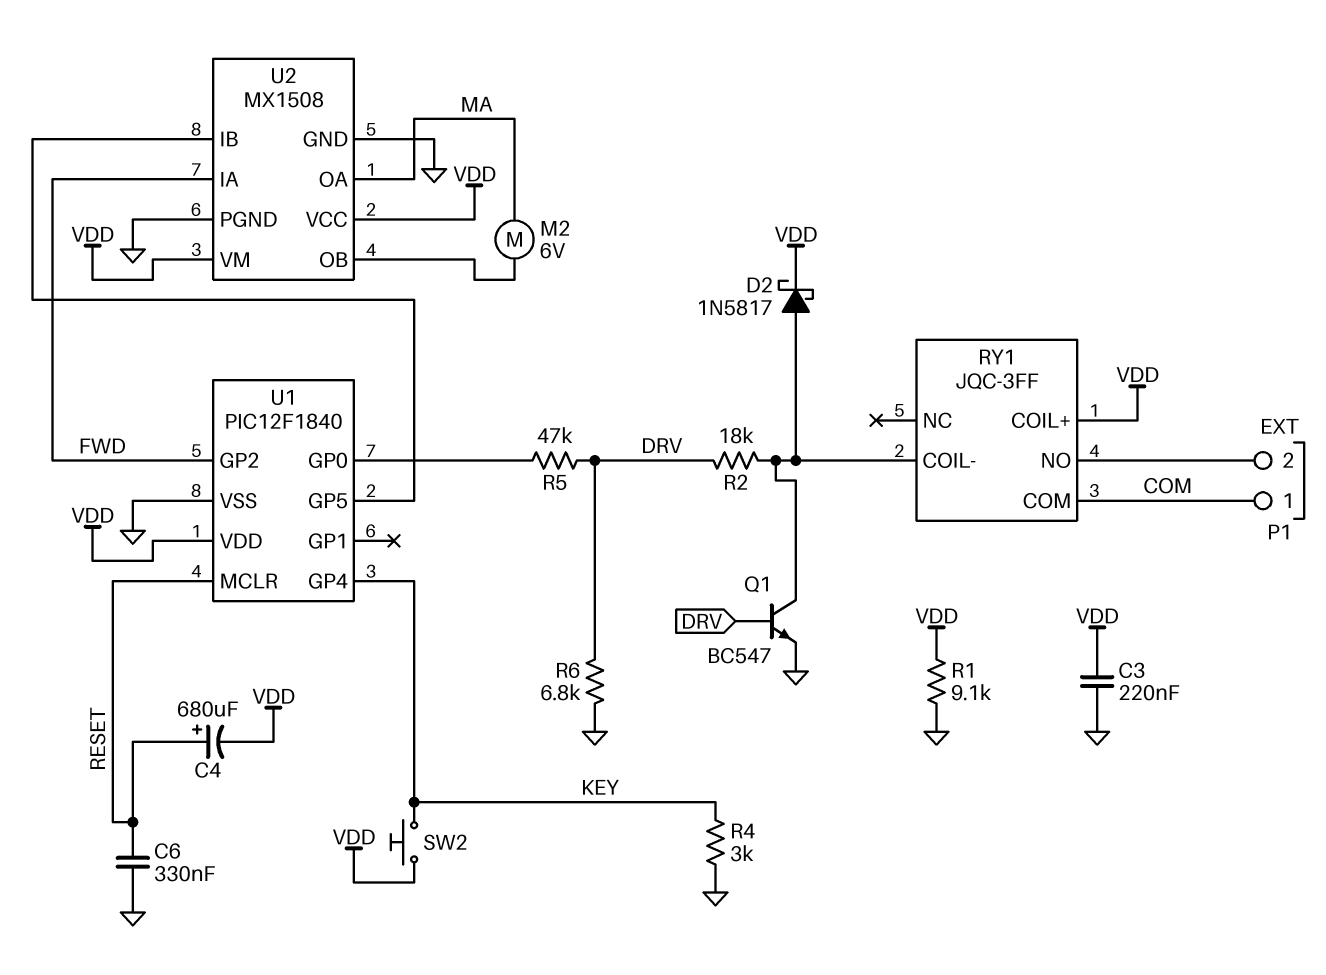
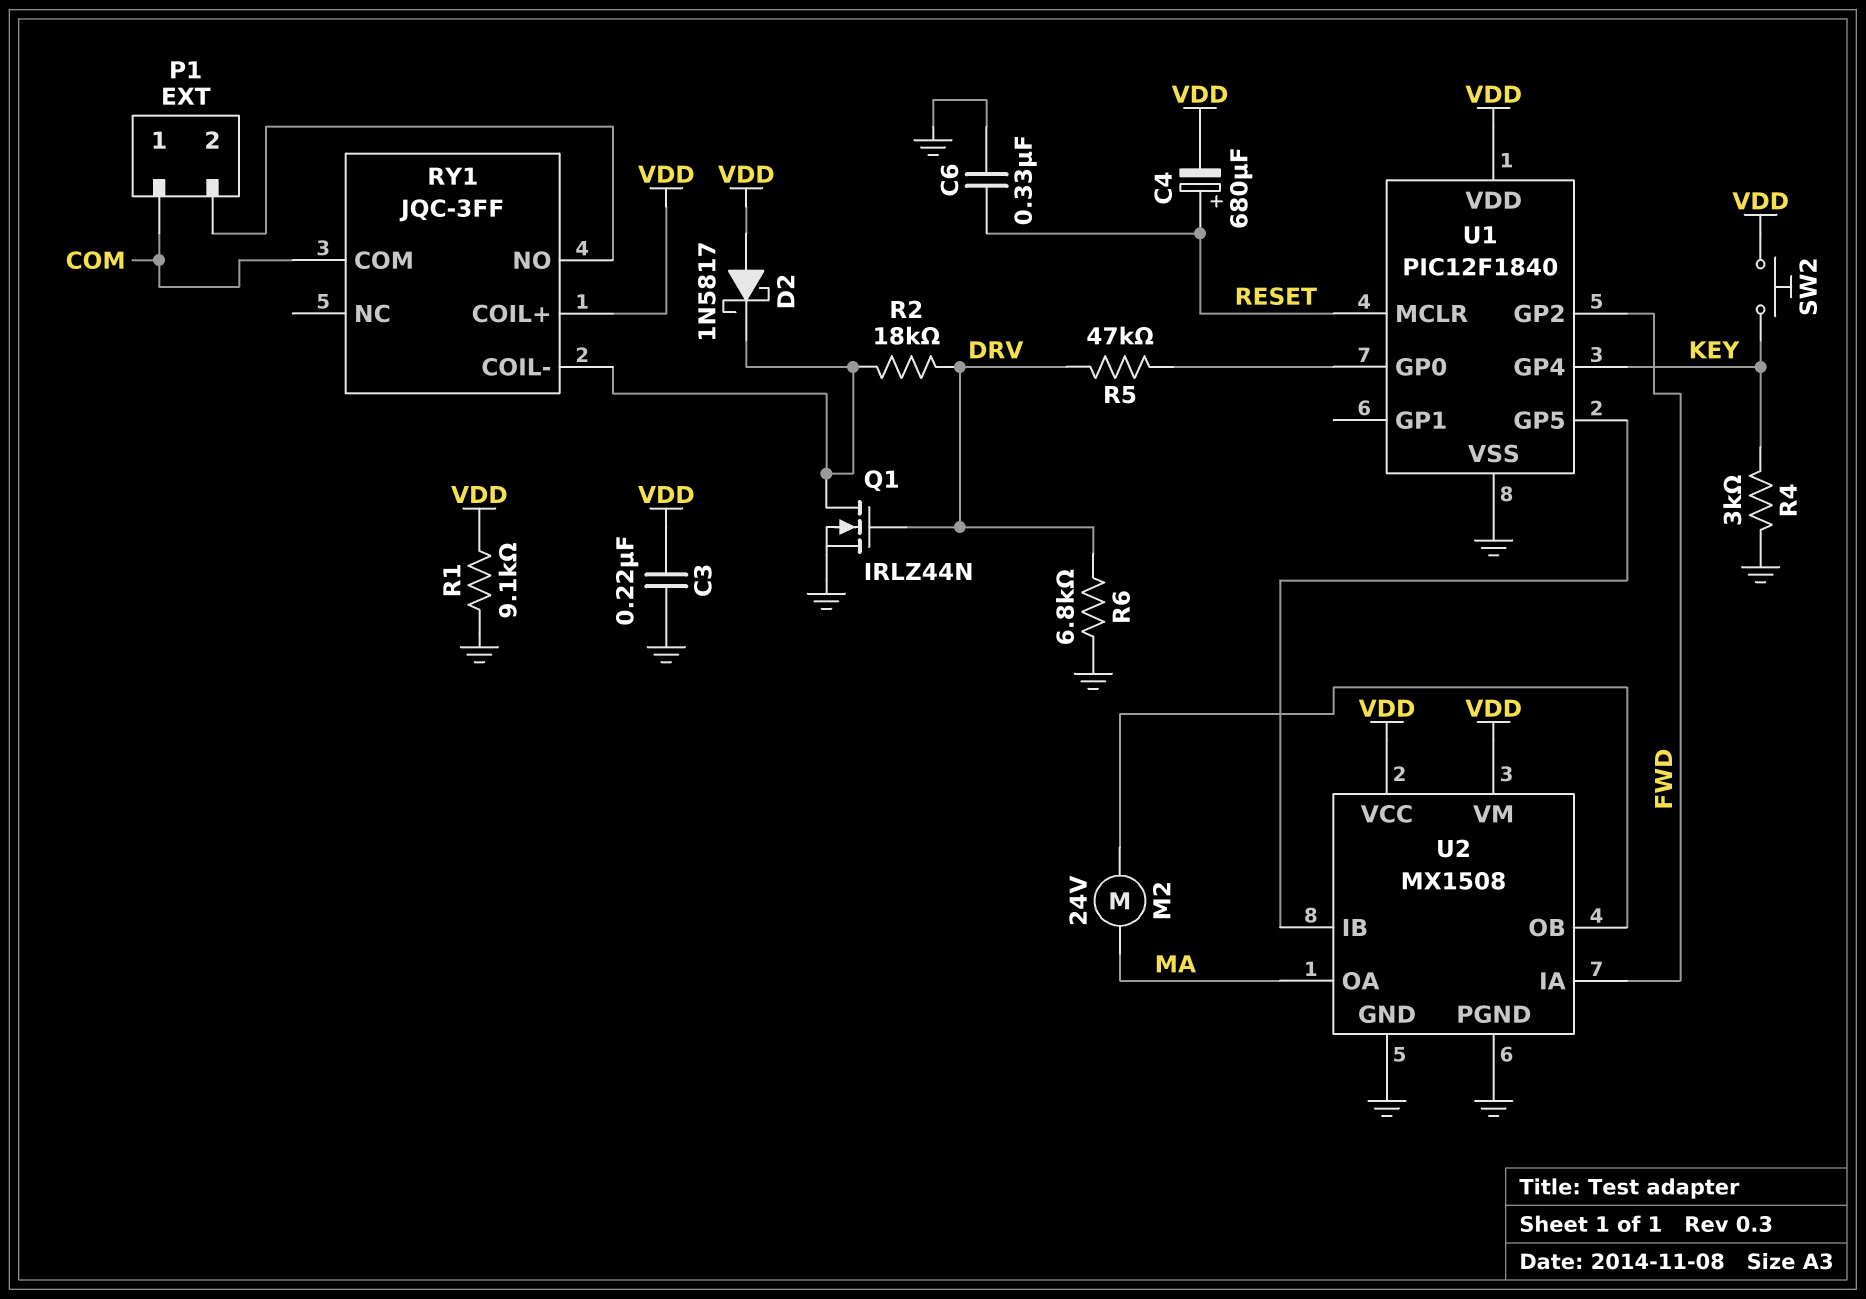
D2: schottky 1N5817 (A RY1/COIL-, K VDD) -> schottky 1N5817 (A VDD, K RY1/COIL-)
M2: motor 6V (MA, U2/OB) -> motor 24V (MA, U2/OB)
Q1: NPN BC547 (B DRV, C RY1/COIL-, E GND) -> NMOS IRLZ44N (G DRV, D RY1/COIL-, S GND)

